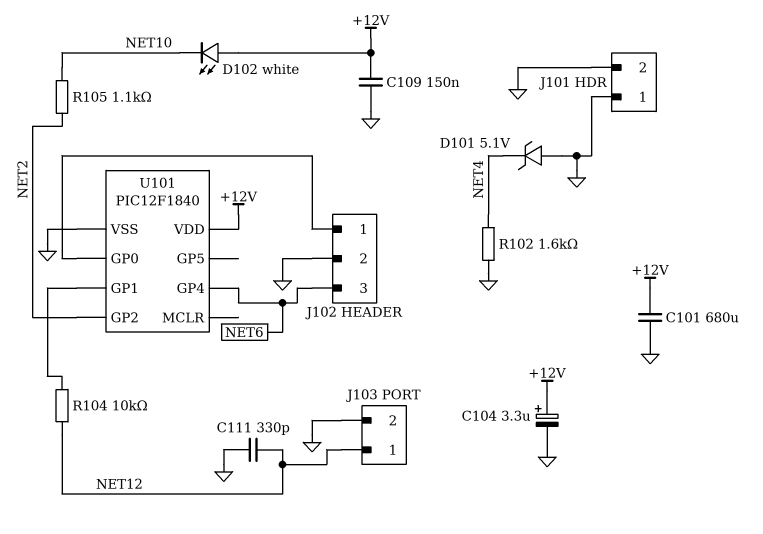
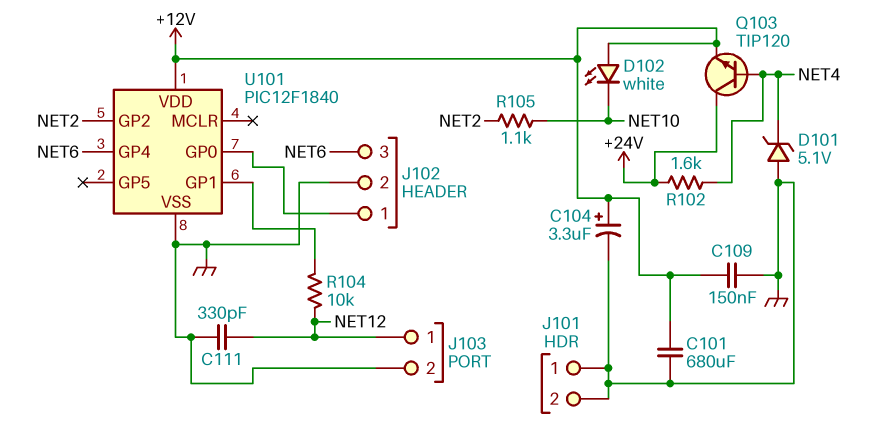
Q103: none -> NPN TIP120 (B NET4, C +24V, E +12V)
R102: 1.6k (GND, NET4) -> 1.6k (+24V, NET4)

